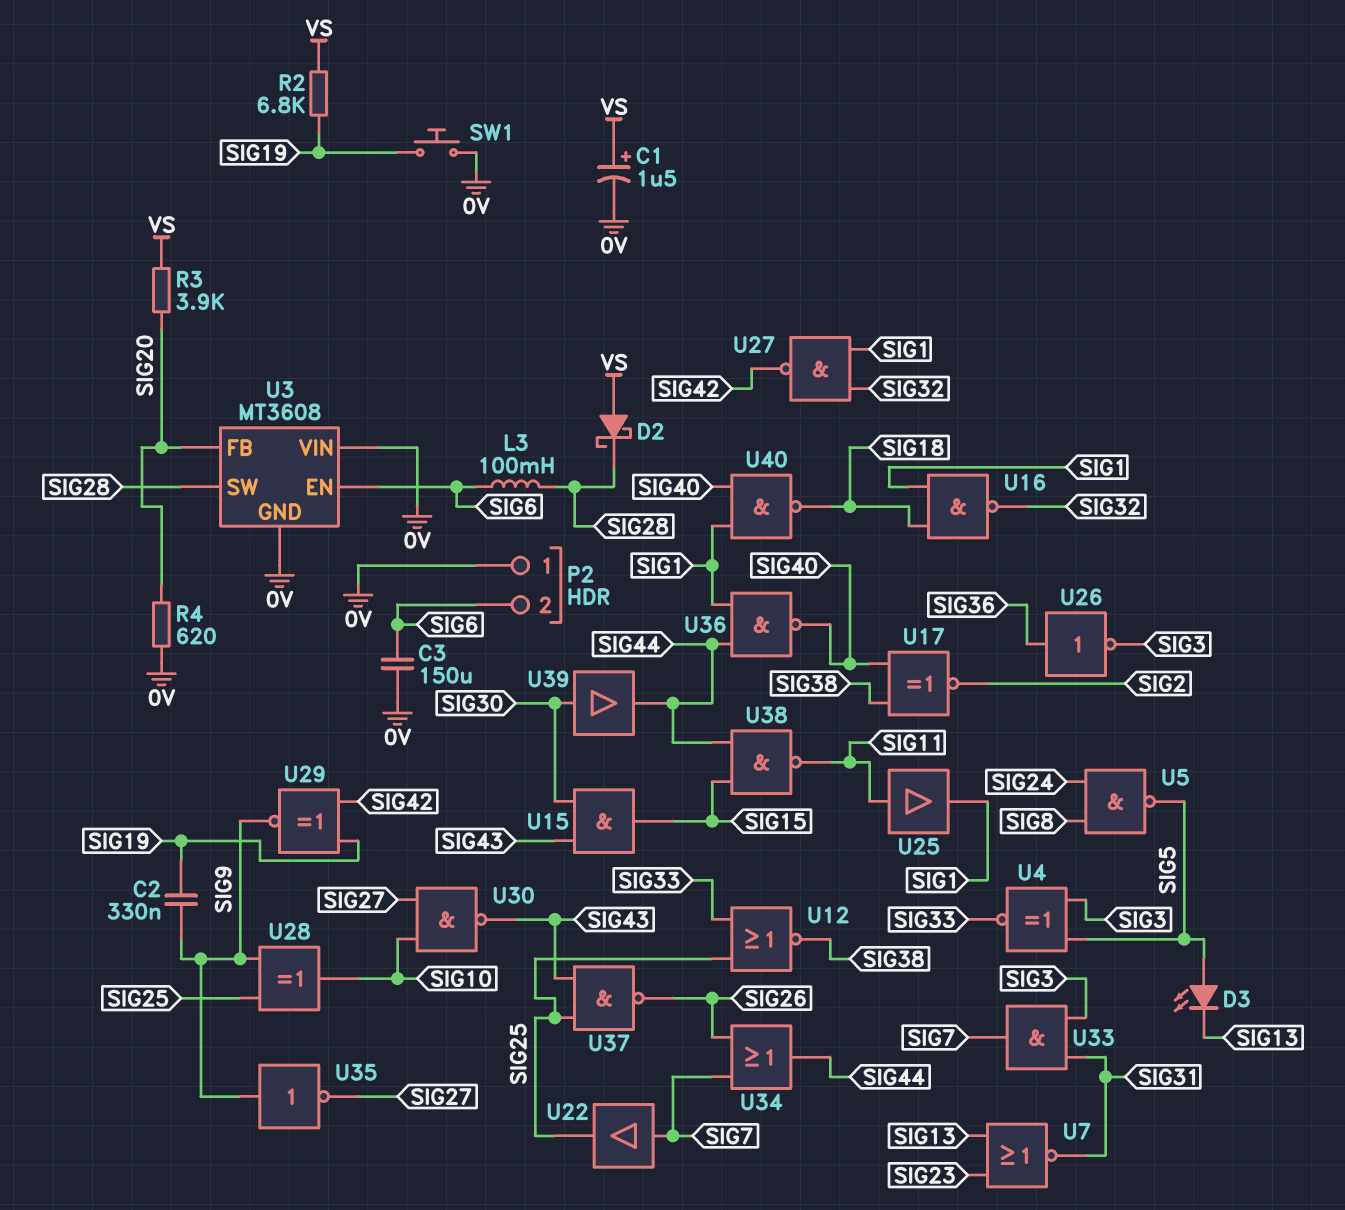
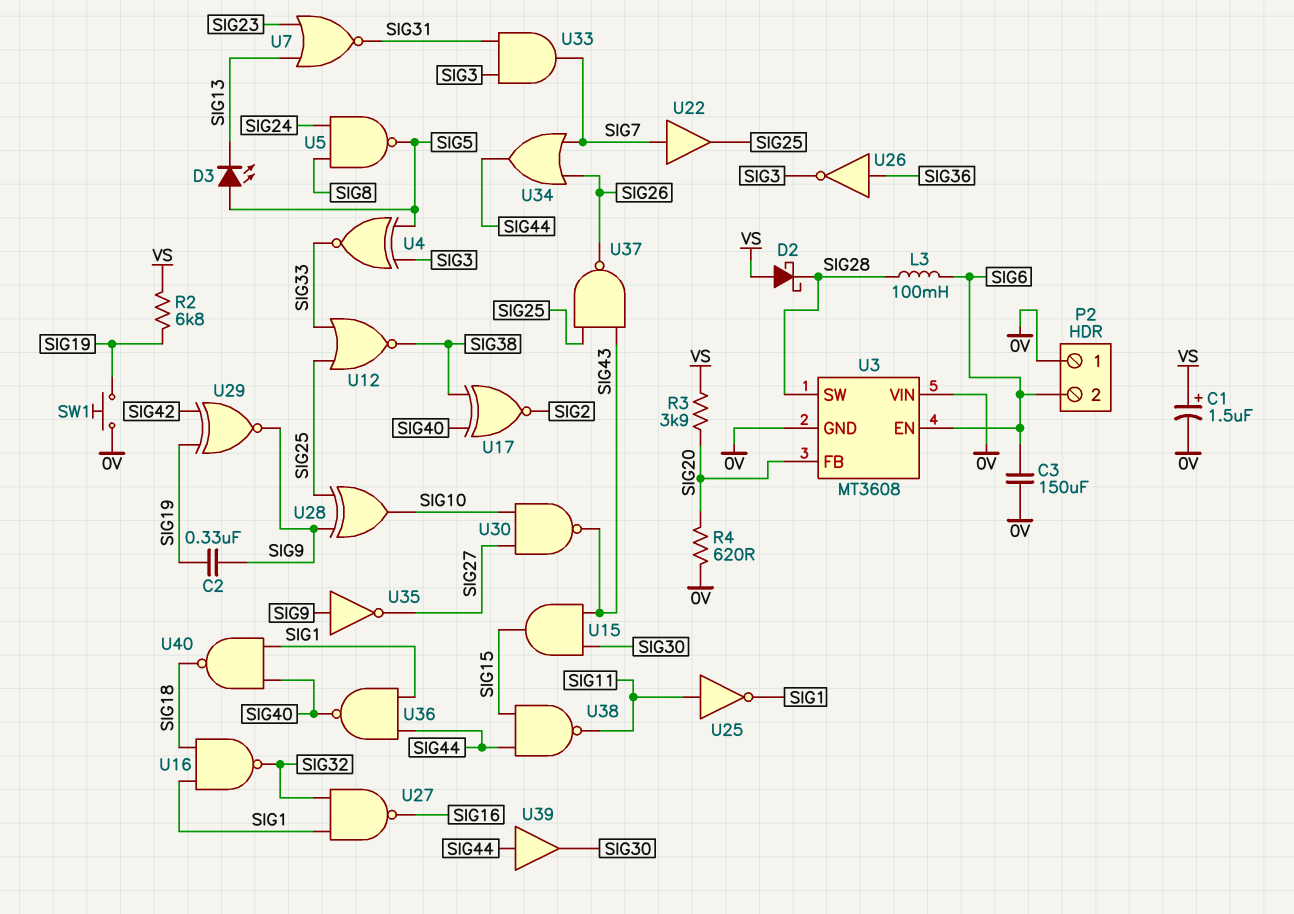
U25: buffer (in SIG11, out SIG1) -> NOT (in SIG11, out SIG1)
U27: NAND (in SIG1, in SIG32, out SIG42) -> NAND (in SIG1, in SIG32, out SIG16)
U39: buffer (in SIG30, out SIG44) -> buffer (in SIG44, out SIG30)

